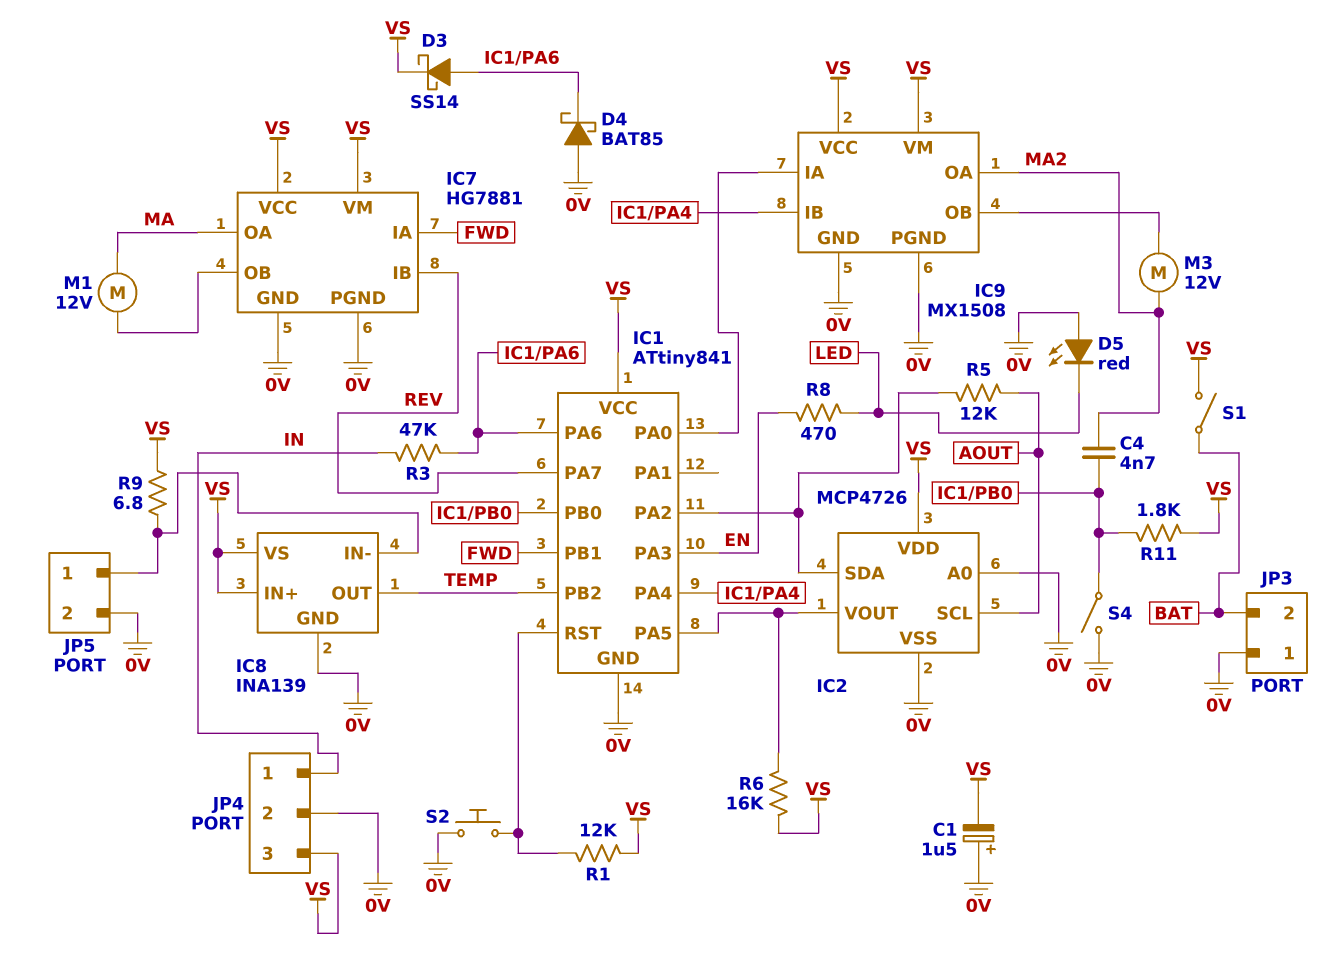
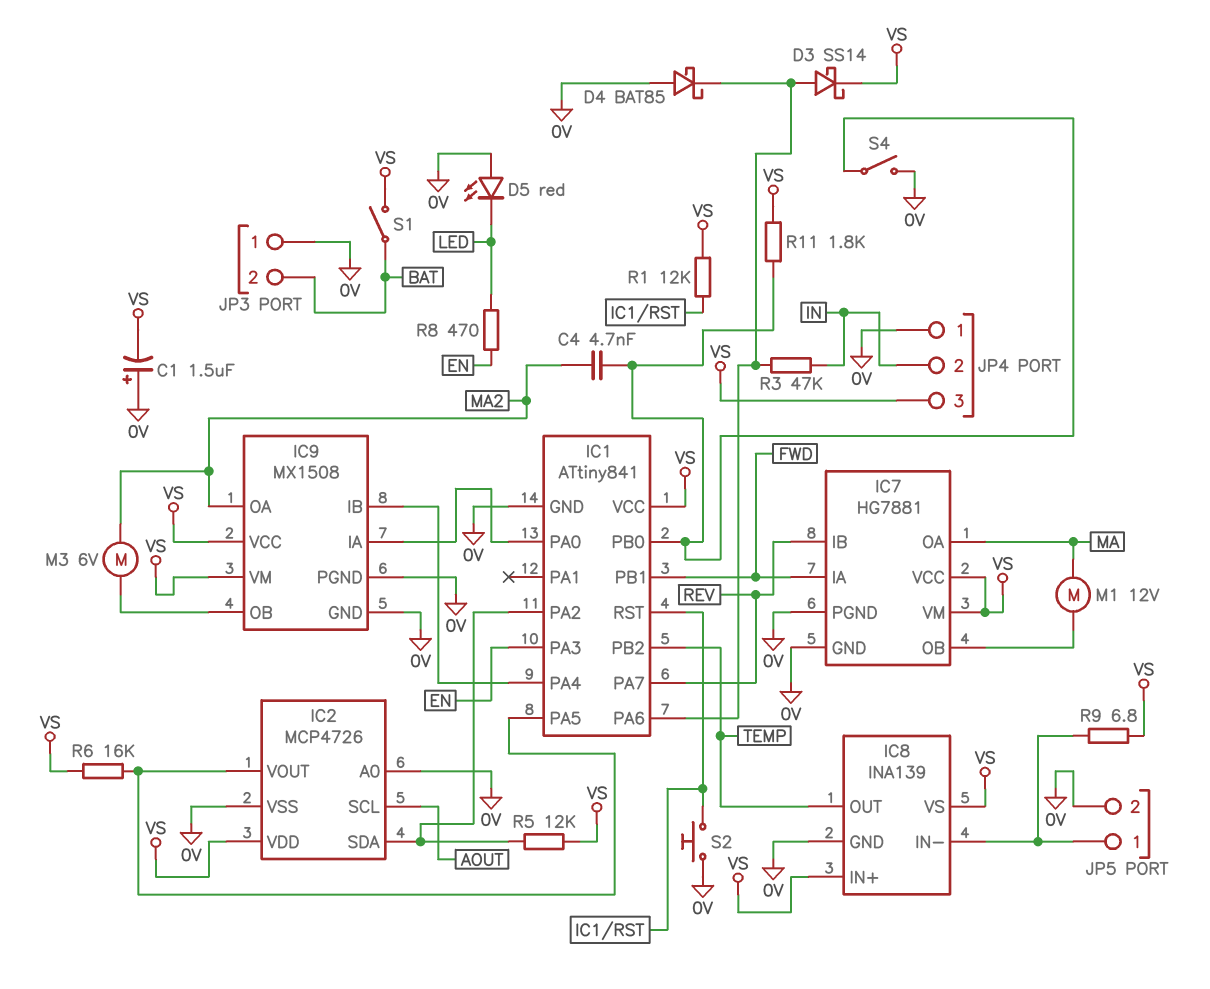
JP4 pin 1: IN -> 0V
JP4 pin 2: 0V -> IN
M3: motor 12V (IC9/OB, MA2) -> motor 6V (IC9/OB, MA2)
R5: 12k (AOUT, IC1/PA2) -> 12k (IC1/PA2, VS)

